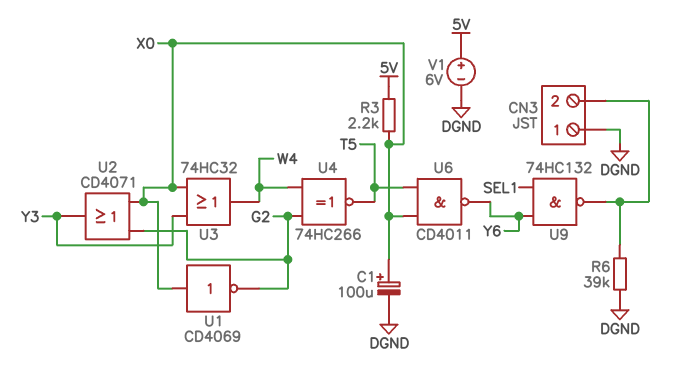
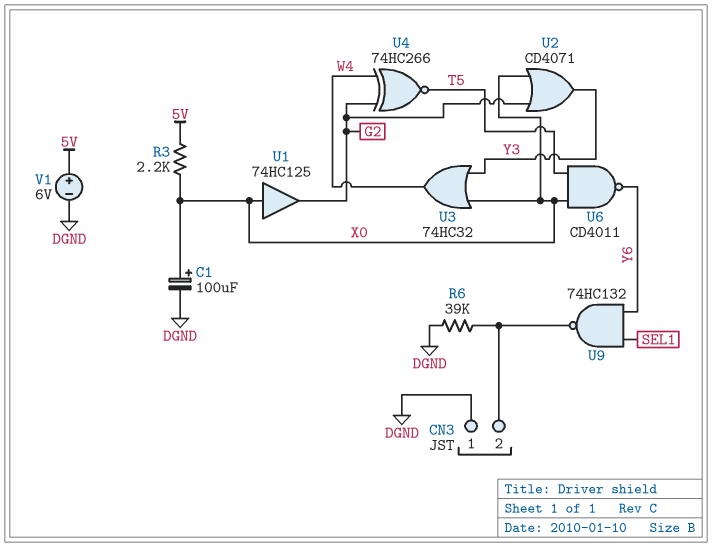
U1: NOT CD4069 (in X0, out G2) -> buffer 74HC125 (in X0, out G2)

